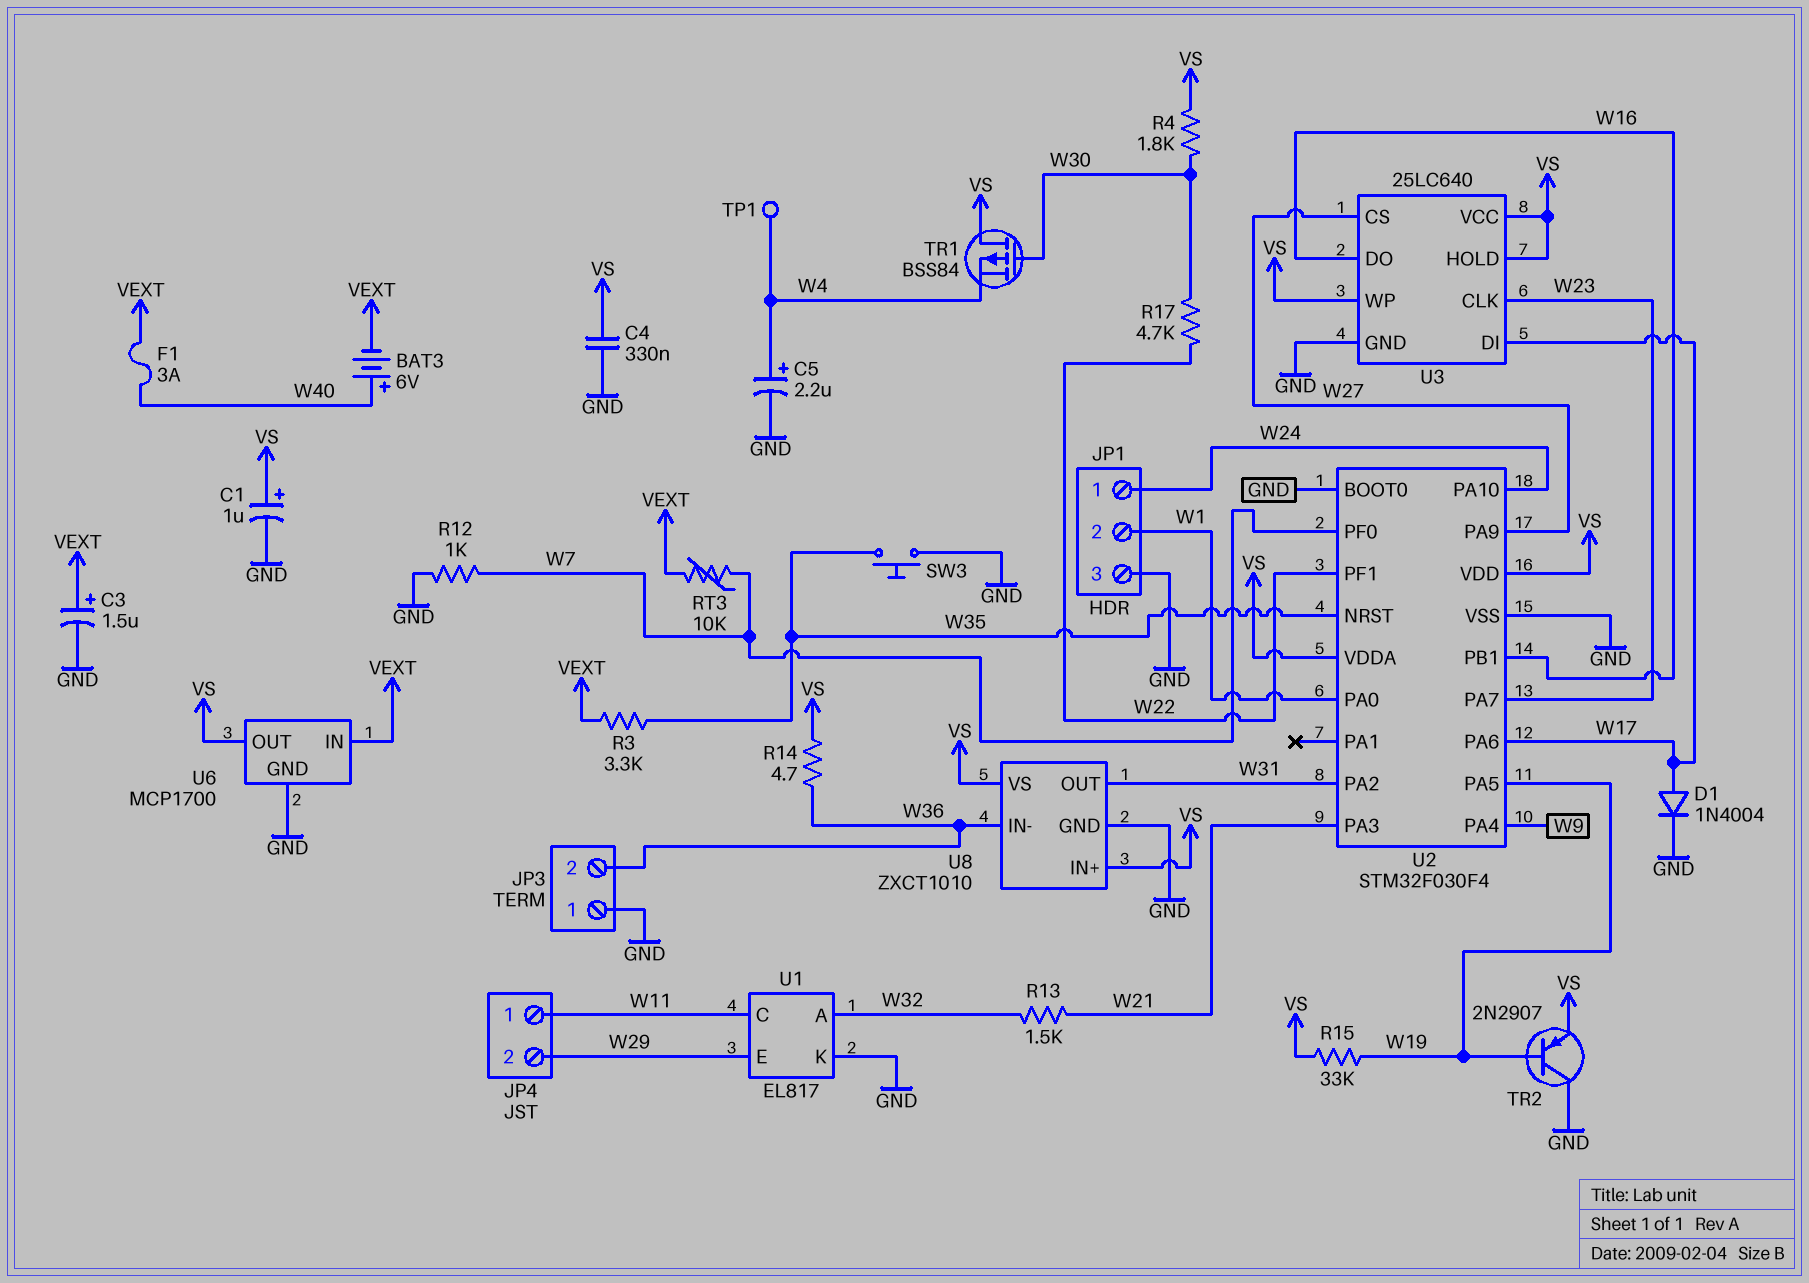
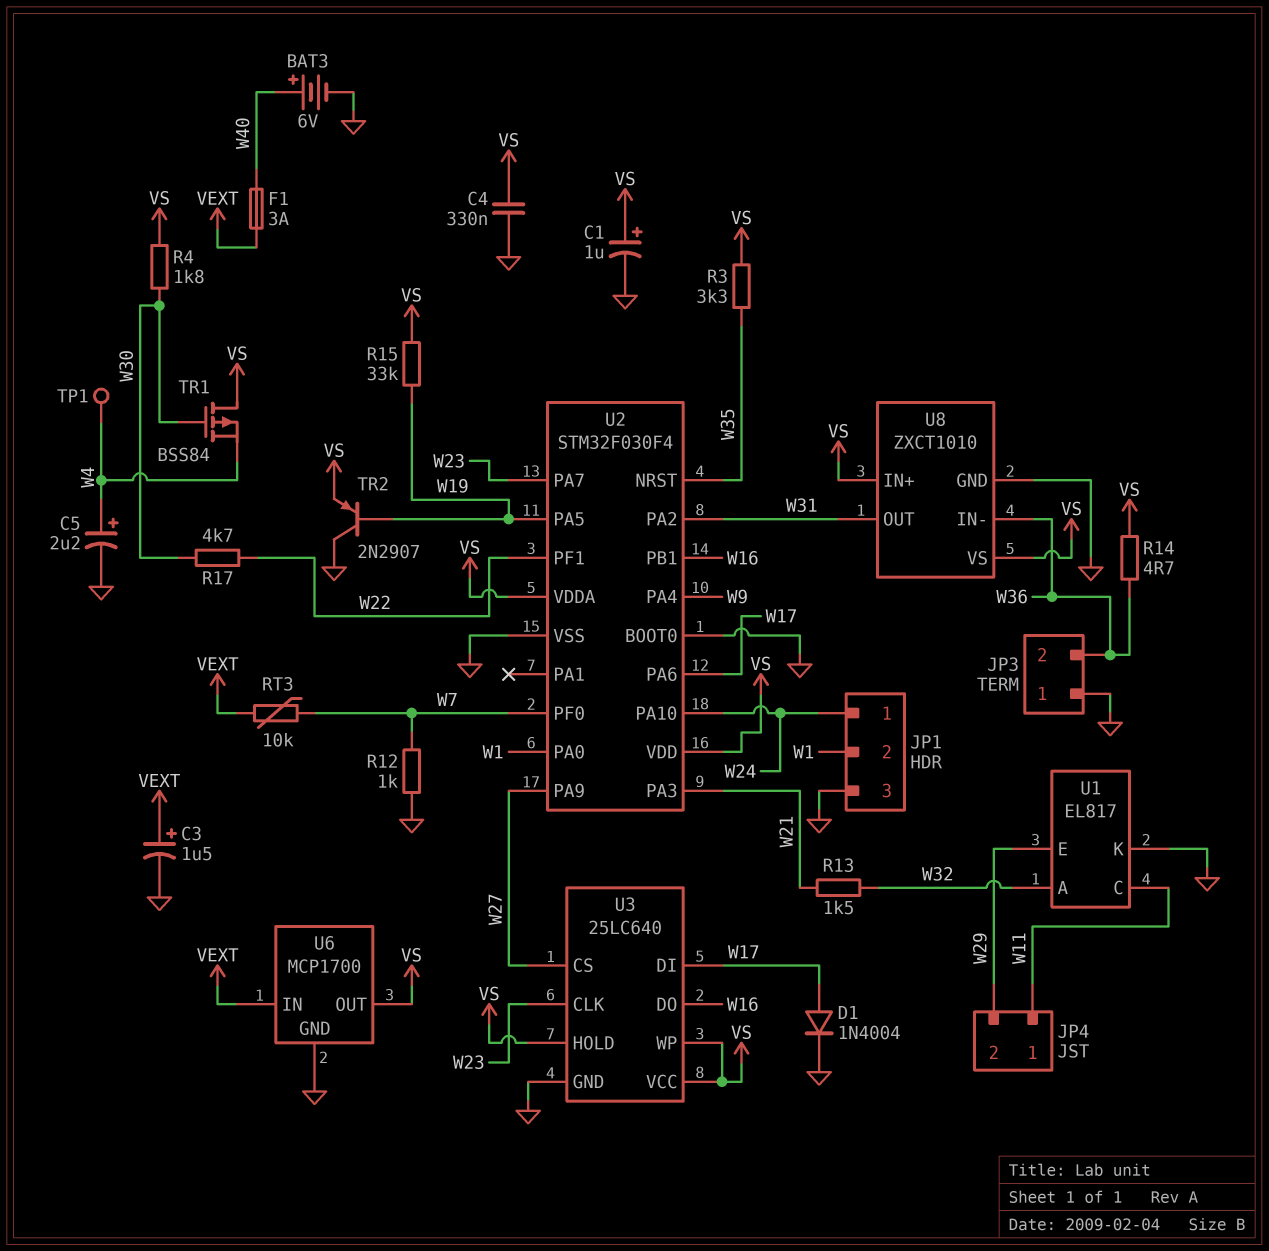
BAT3: 6V (plus W40, minus VEXT) -> 6V (plus W40, minus GND)
R3: 3.3k (VEXT, W35) -> 3.3k (VS, W35)
SW3: button (GND, W35) -> none

